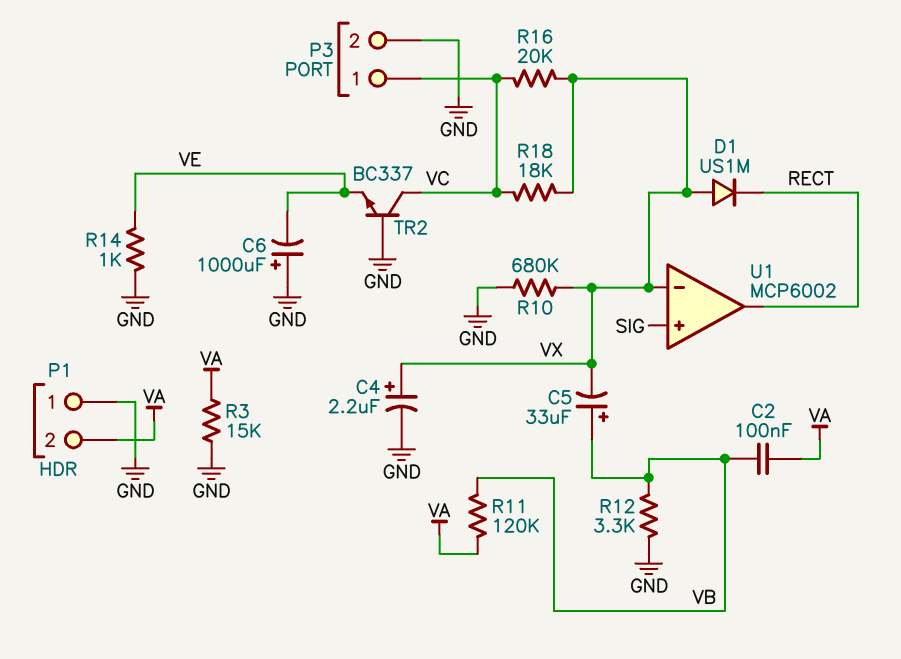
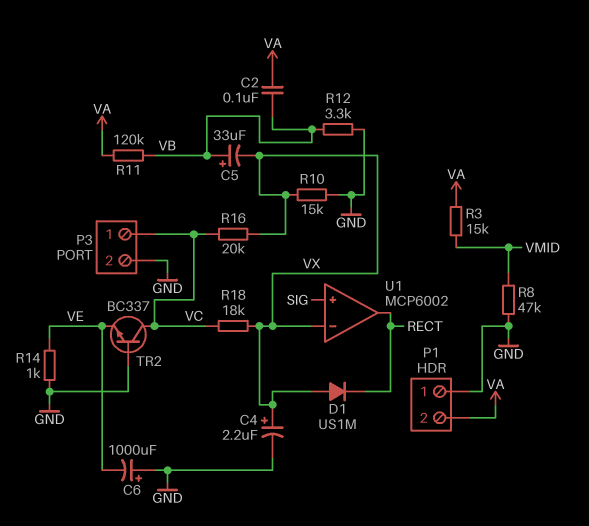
R3: 15k (GND, VA) -> 15k (VA, VMID)
R8: none -> 47k (GND, VMID)
R10: 680k (GND, VX) -> 15k (GND, VX)

